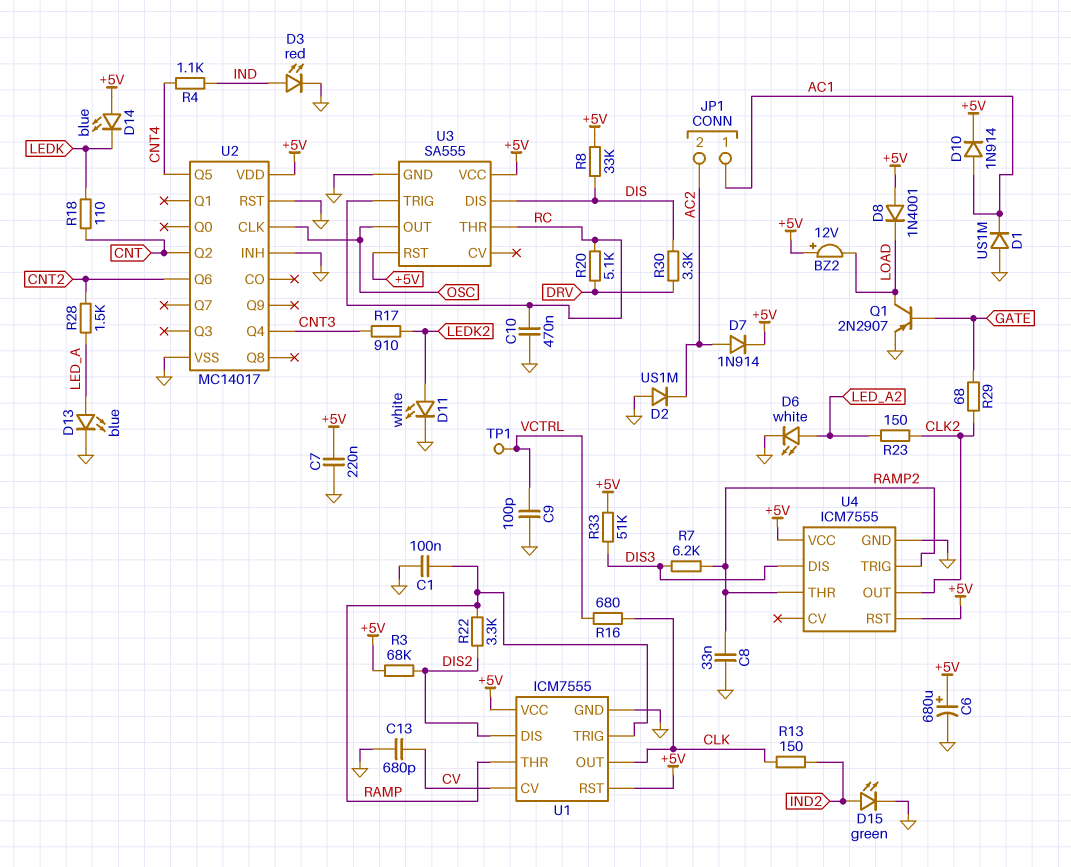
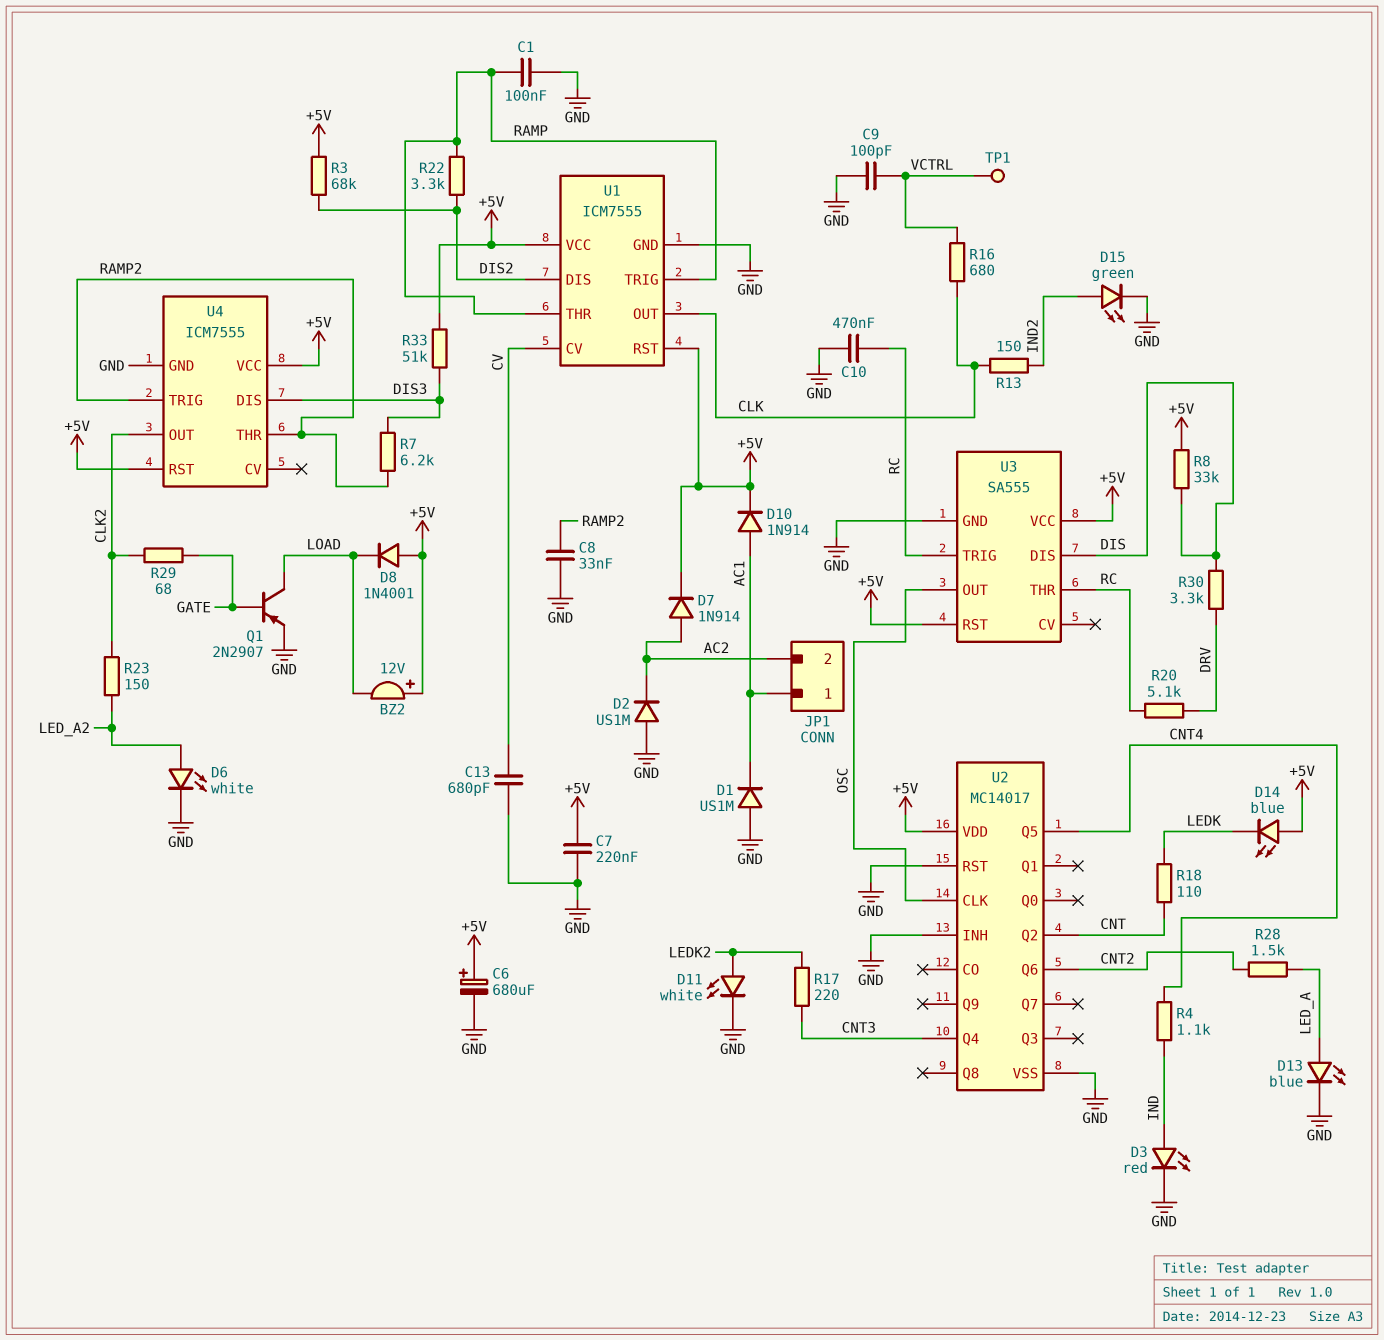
R17: 910 (CNT3, LEDK2) -> 220 (CNT3, LEDK2)

